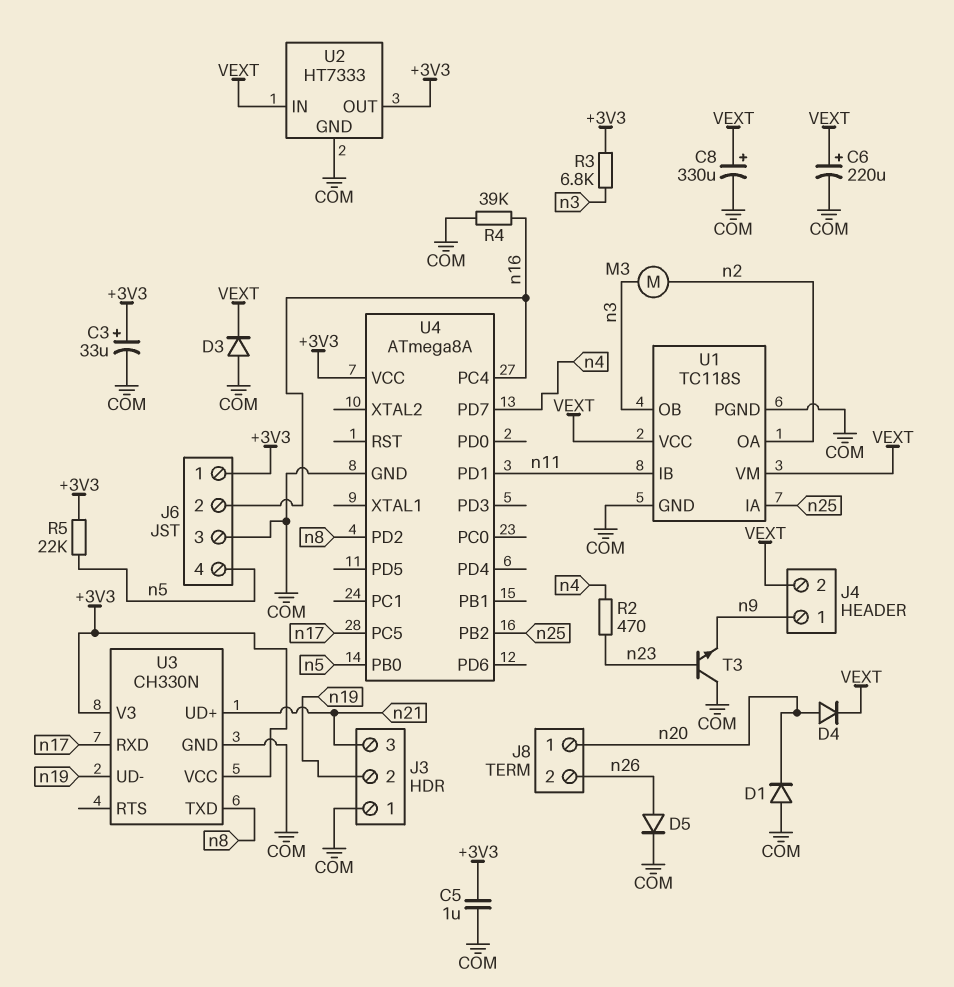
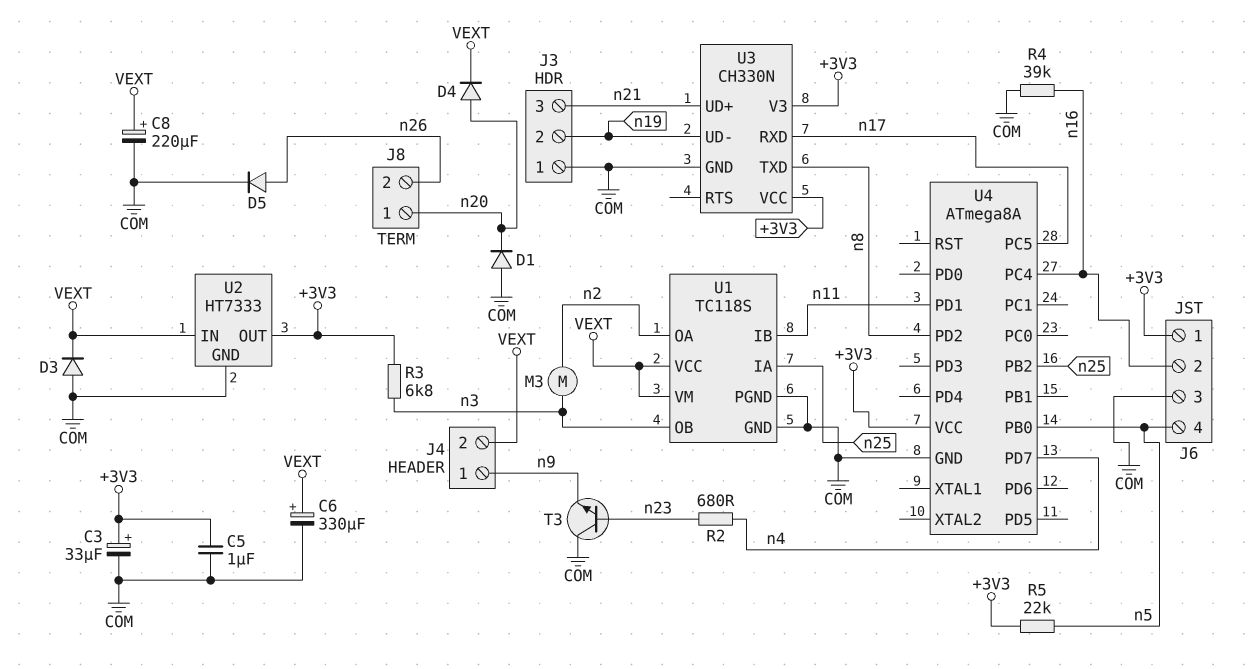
C6: 220uF (plus VEXT, minus COM) -> 330uF (plus VEXT, minus COM)
C8: 330uF (plus VEXT, minus COM) -> 220uF (plus VEXT, minus COM)
R2: 470 (n4, n23) -> 680 (n4, n23)

